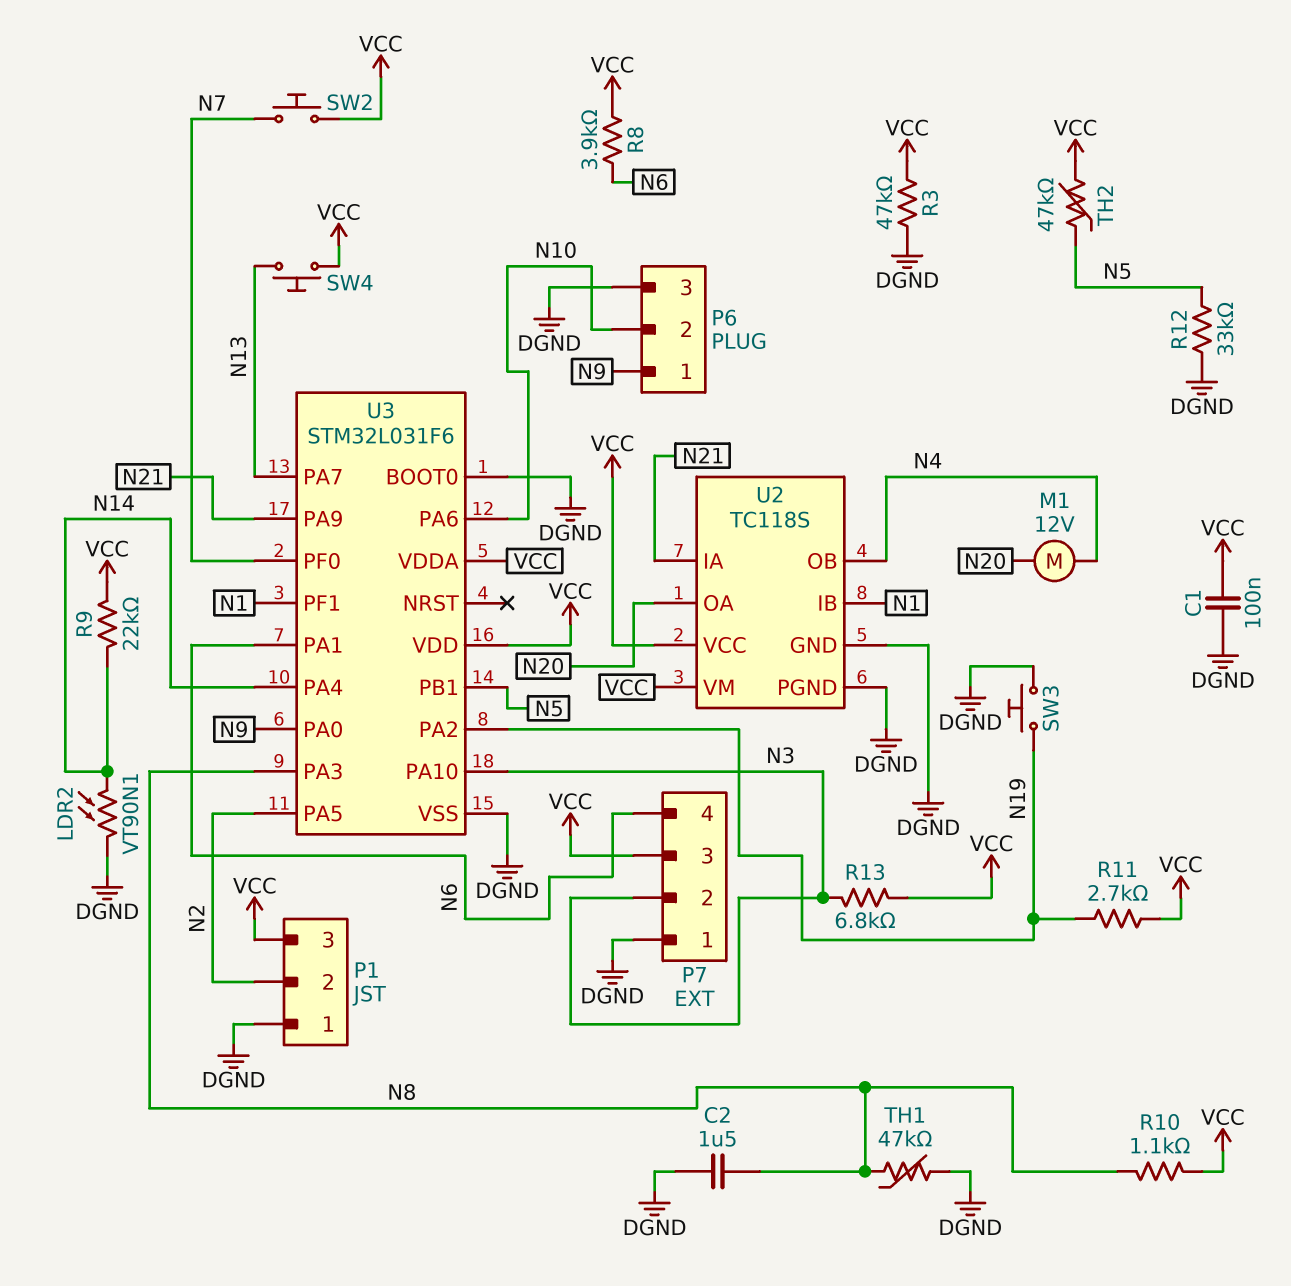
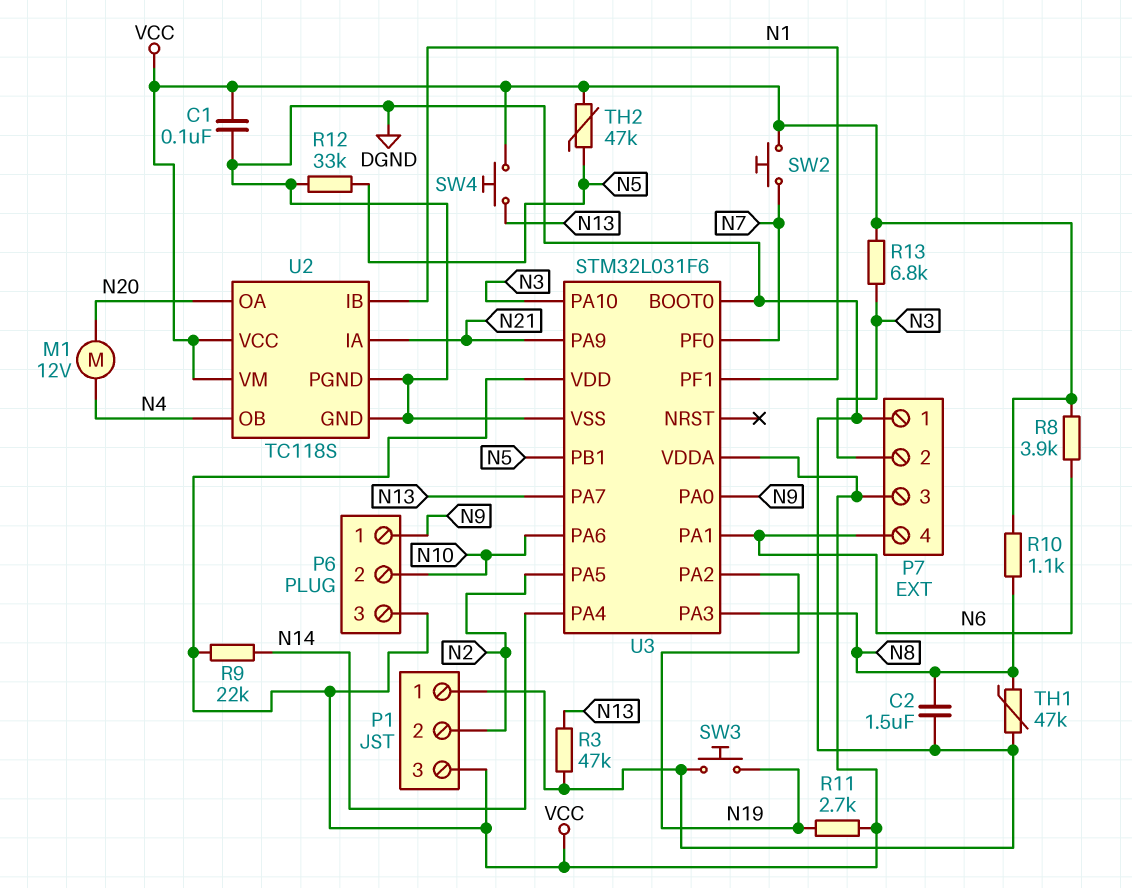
LDR2: VT90N1 (DGND, N14) -> none
P6 pin 3: DGND -> VCC
R3: 47k (DGND, VCC) -> 47k (DGND, N13)

